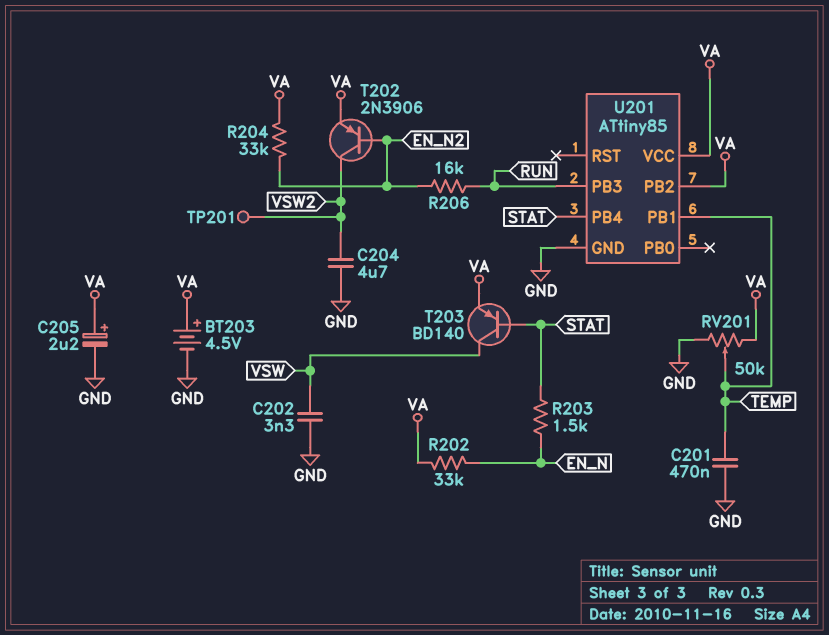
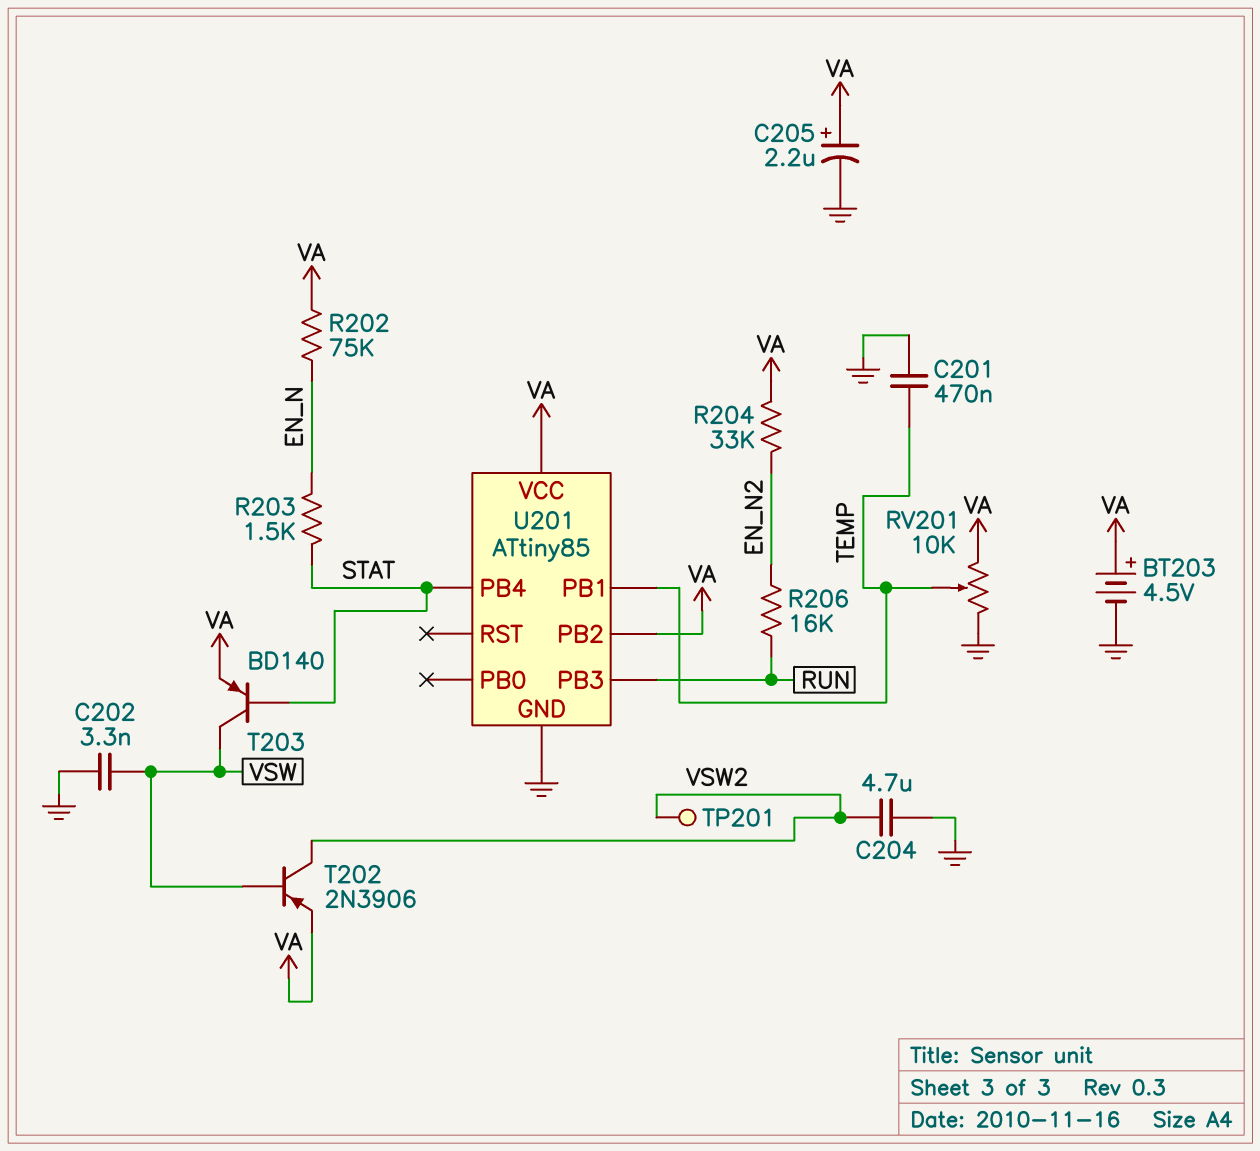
R202: 33k (EN_N, VA) -> 75k (EN_N, VA)
RV201: 50k (GND, VA, wiper TEMP) -> 10k (GND, VA, wiper TEMP)
T202: PNP 2N3906 (B EN_N2, C VSW2, E VA) -> PNP 2N3906 (B VSW, C VSW2, E VA)

